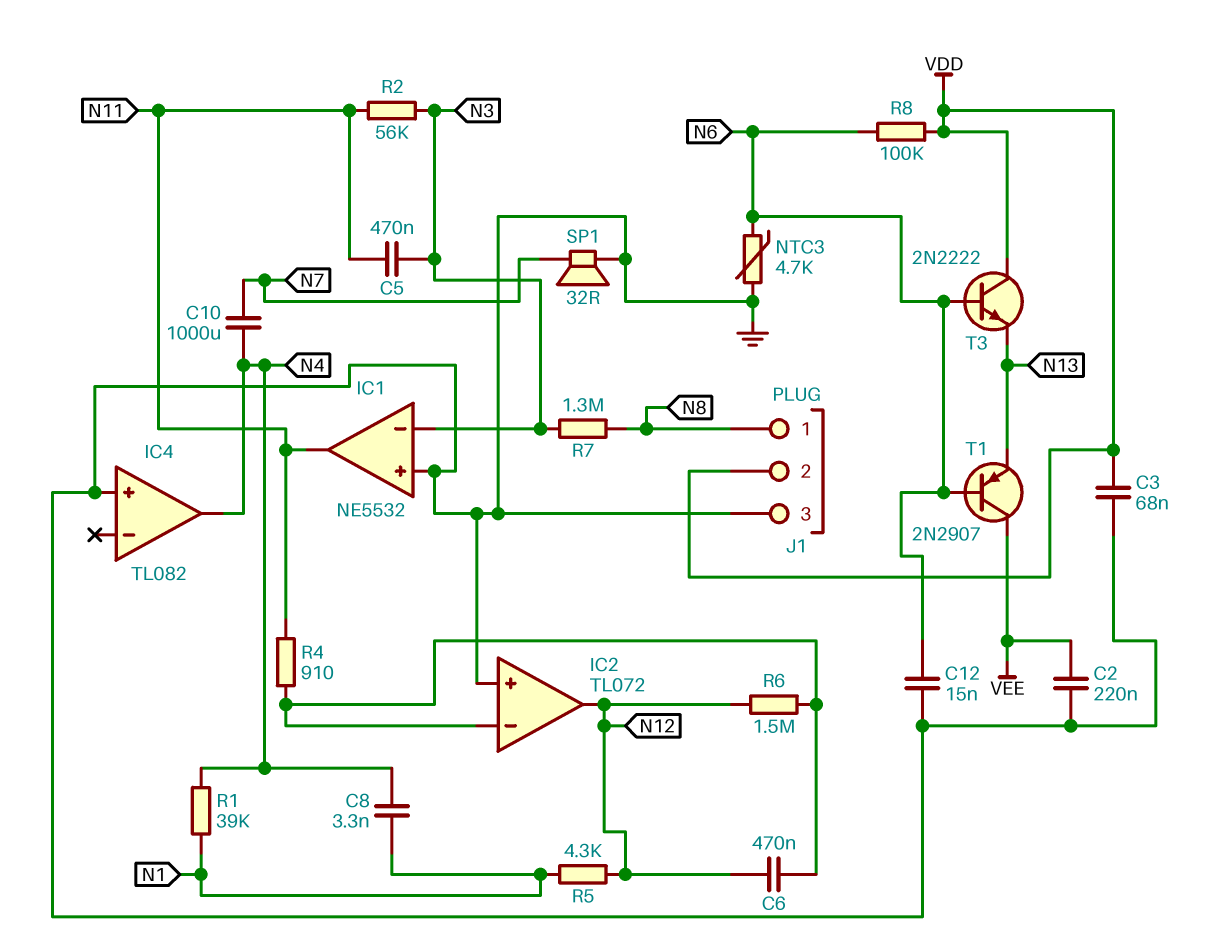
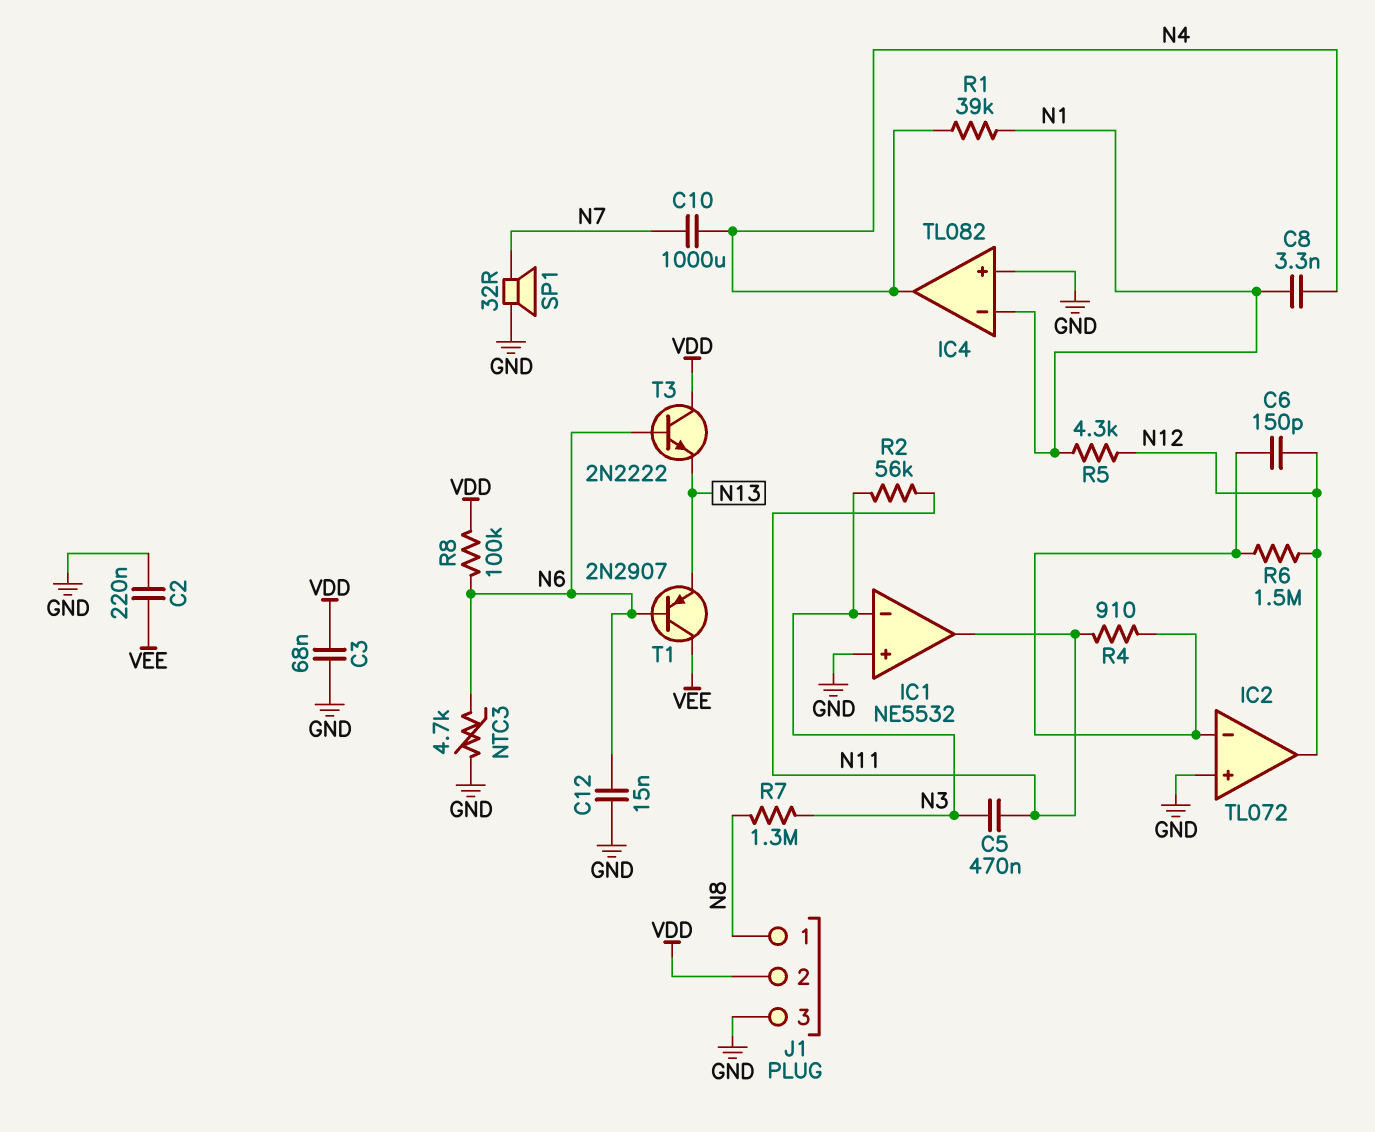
C6: 470nF (IC2/in-, N12) -> 150pF (IC2/in-, N12)
IC4 pin in-: none -> N1

